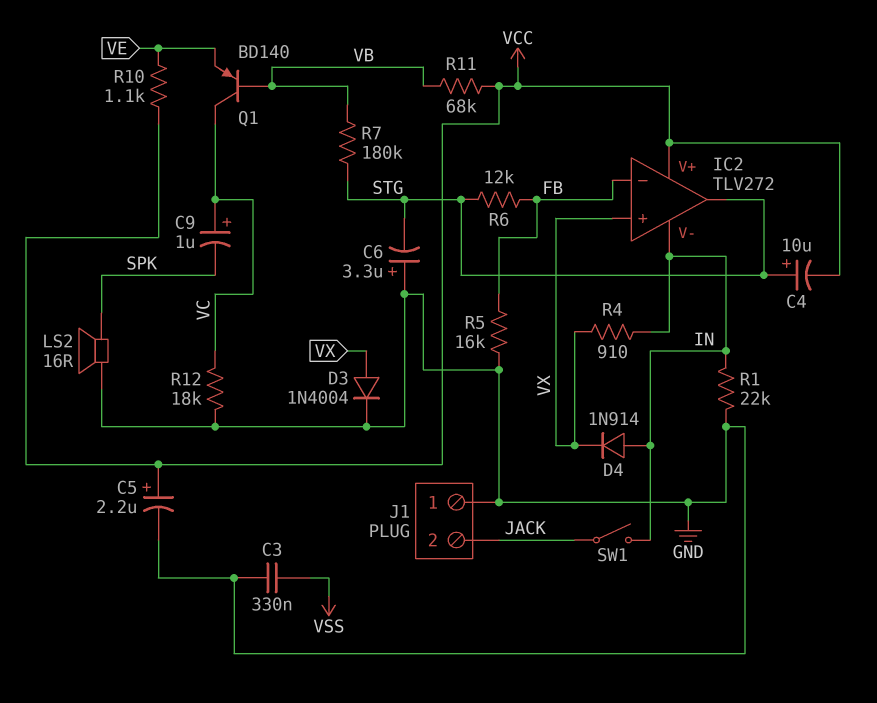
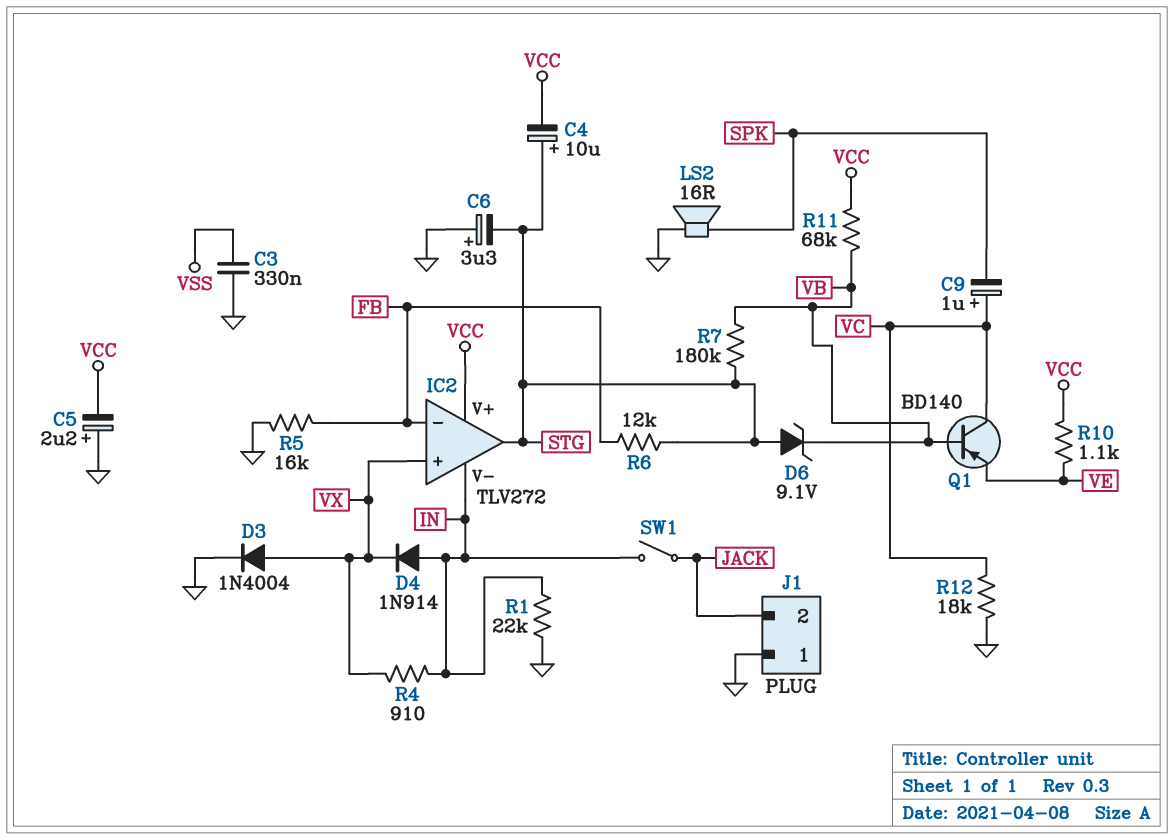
C5: 2.2uF (plus VCC, minus GND) -> 2.2uF (plus GND, minus VCC)
D6: none -> zener 9.1V (A STG, K VB)

